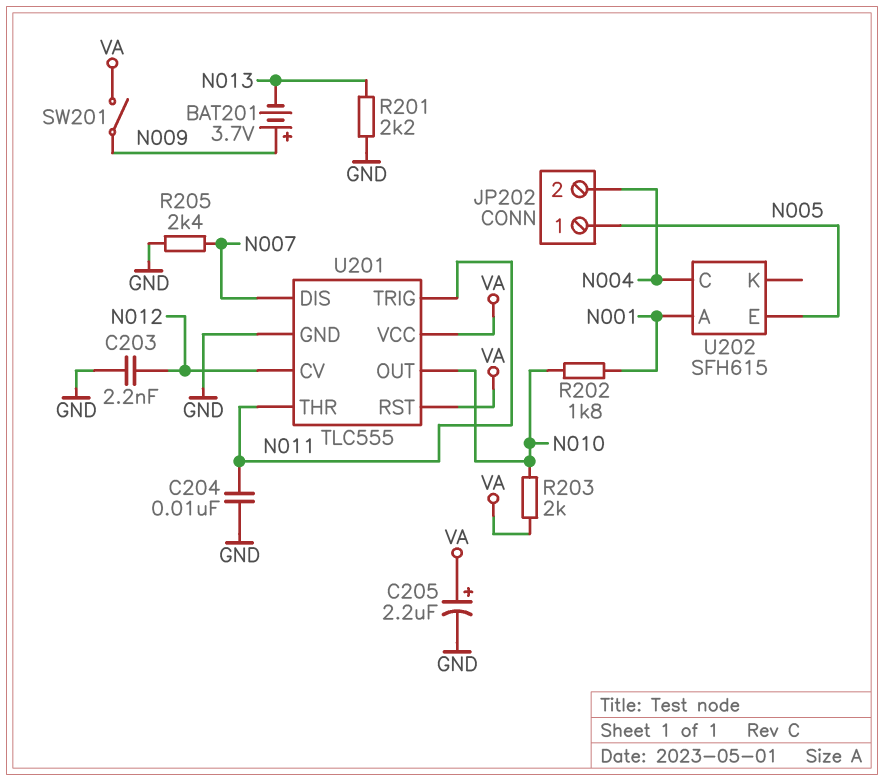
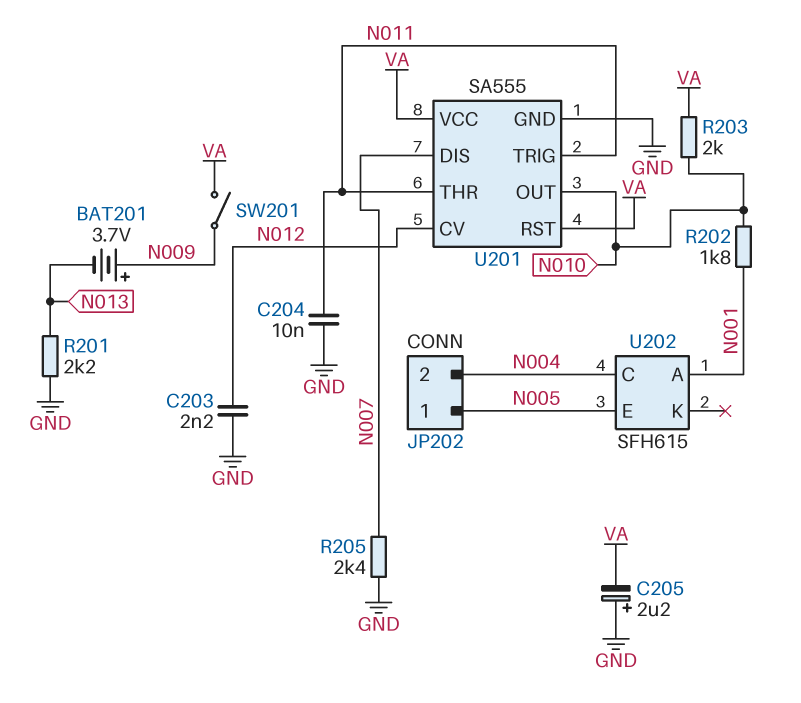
C205: 2.2uF (plus VA, minus GND) -> 2.2uF (plus GND, minus VA)
U201: TLC555 -> SA555

